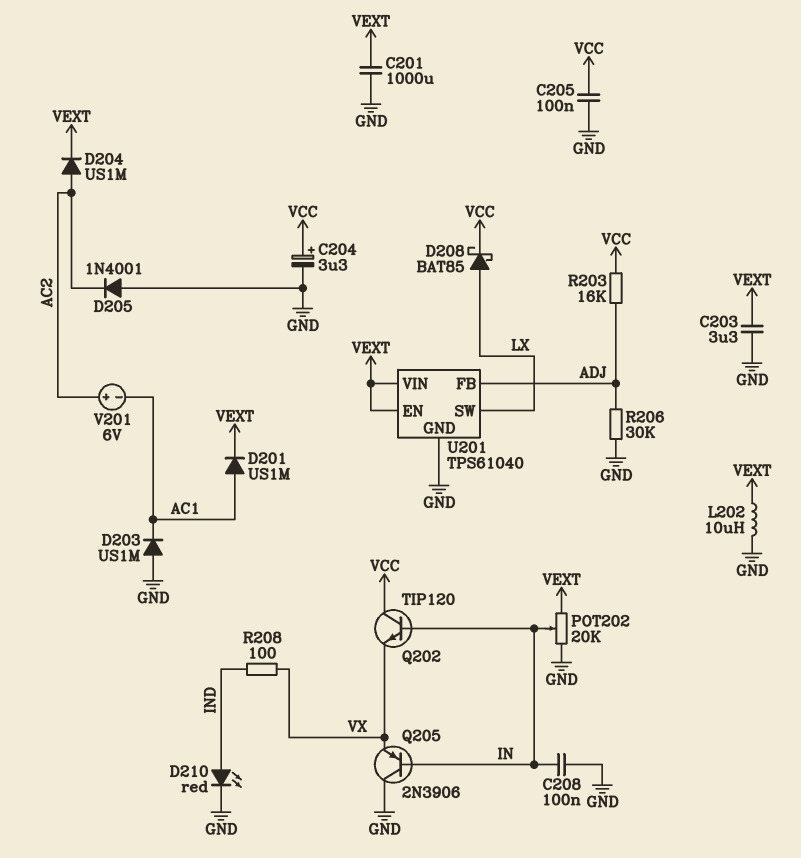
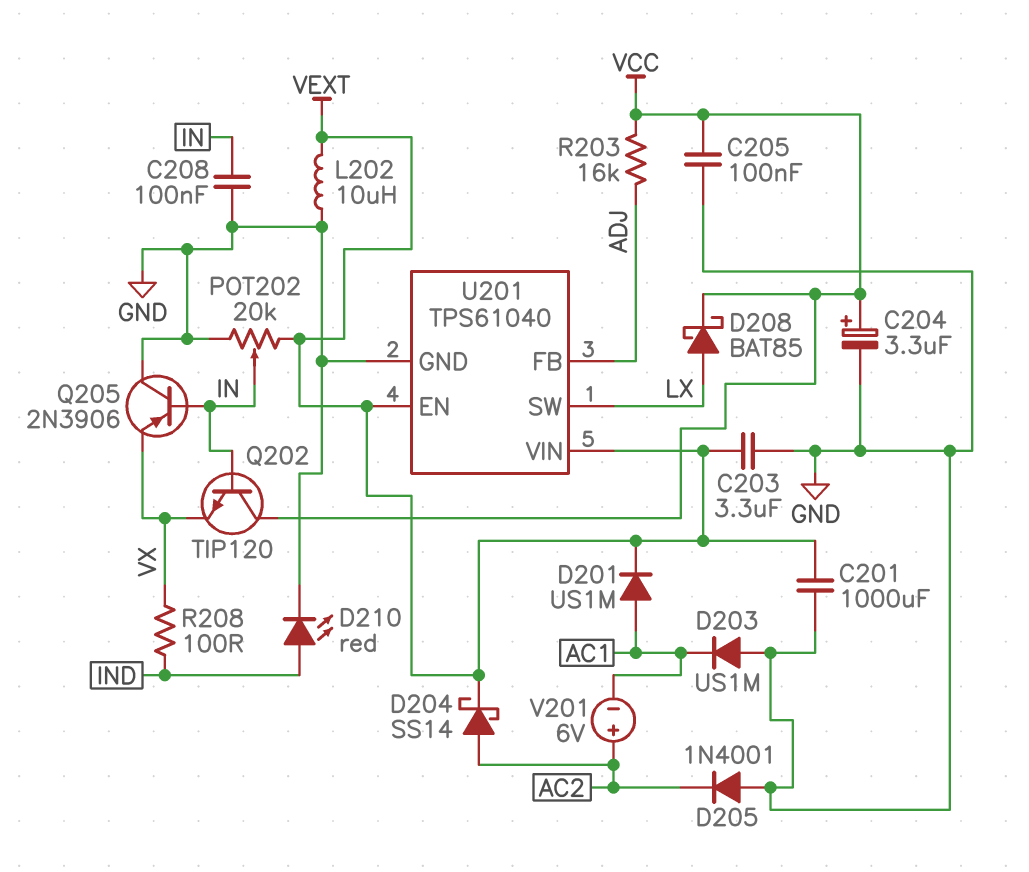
D204: diode US1M (A AC2, K VEXT) -> schottky SS14 (A AC2, K VEXT)
R206: 30k (ADJ, GND) -> none

